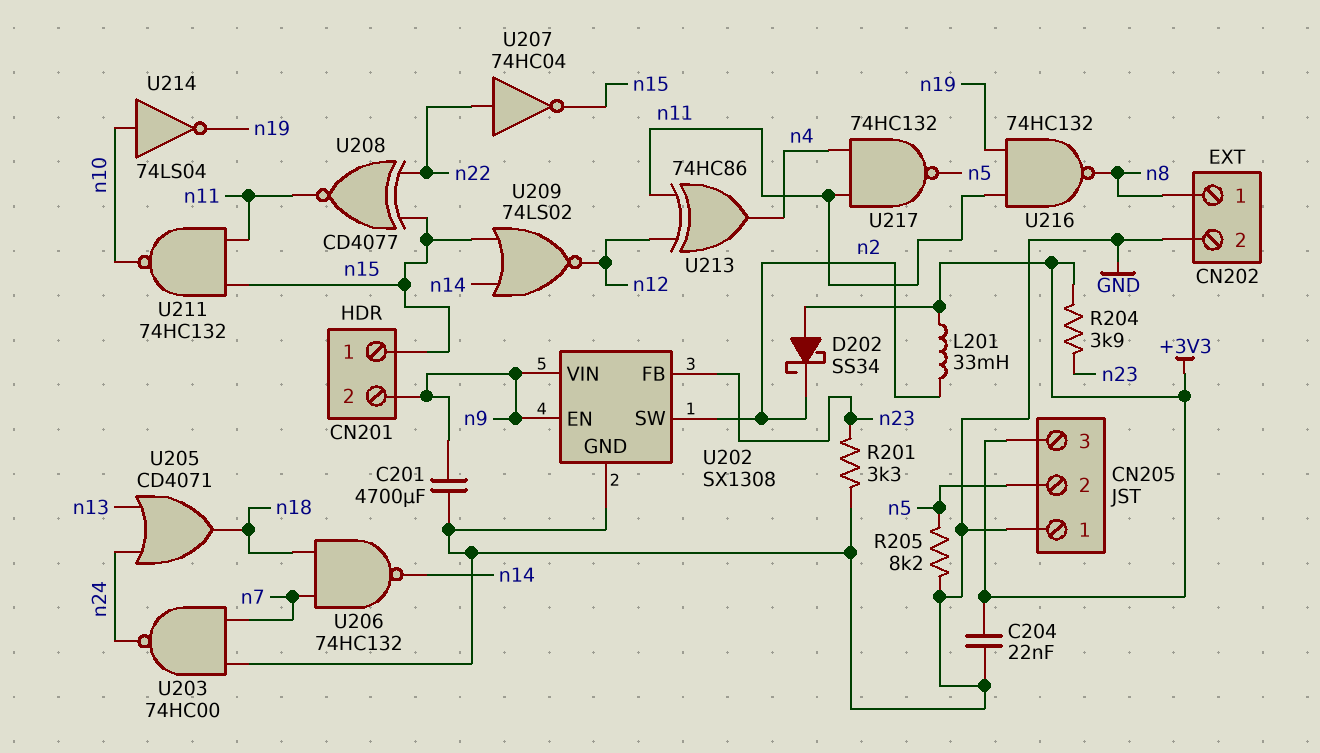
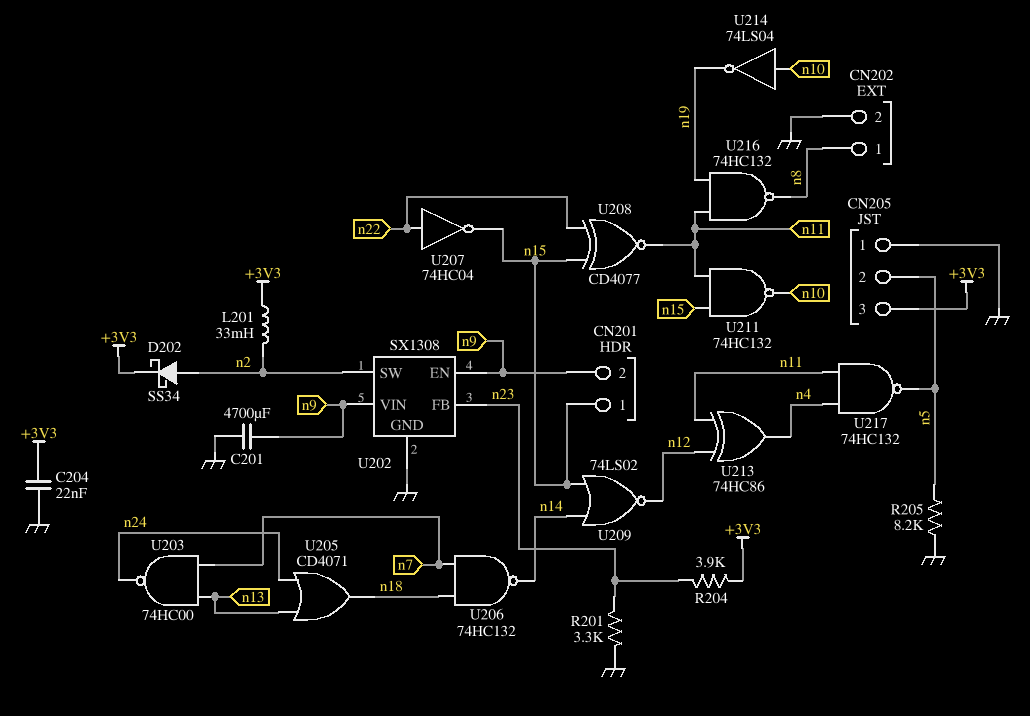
D202: schottky SS34 (A +3V3, K n2) -> schottky SS34 (A n2, K +3V3)
U203: NAND 74HC00 (in GND, in n7, out n24) -> NAND 74HC00 (in n7, in n13, out n24)

